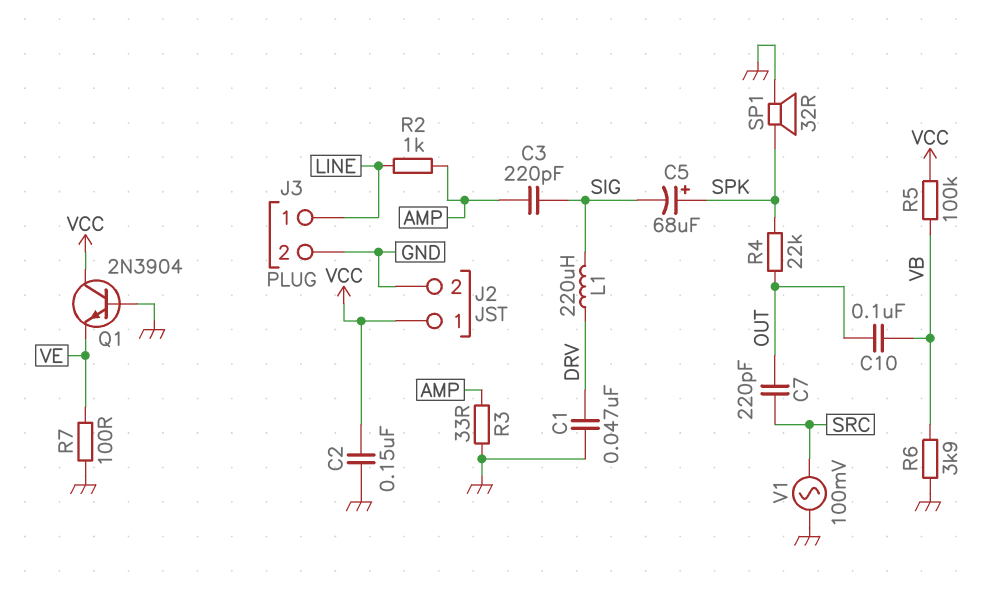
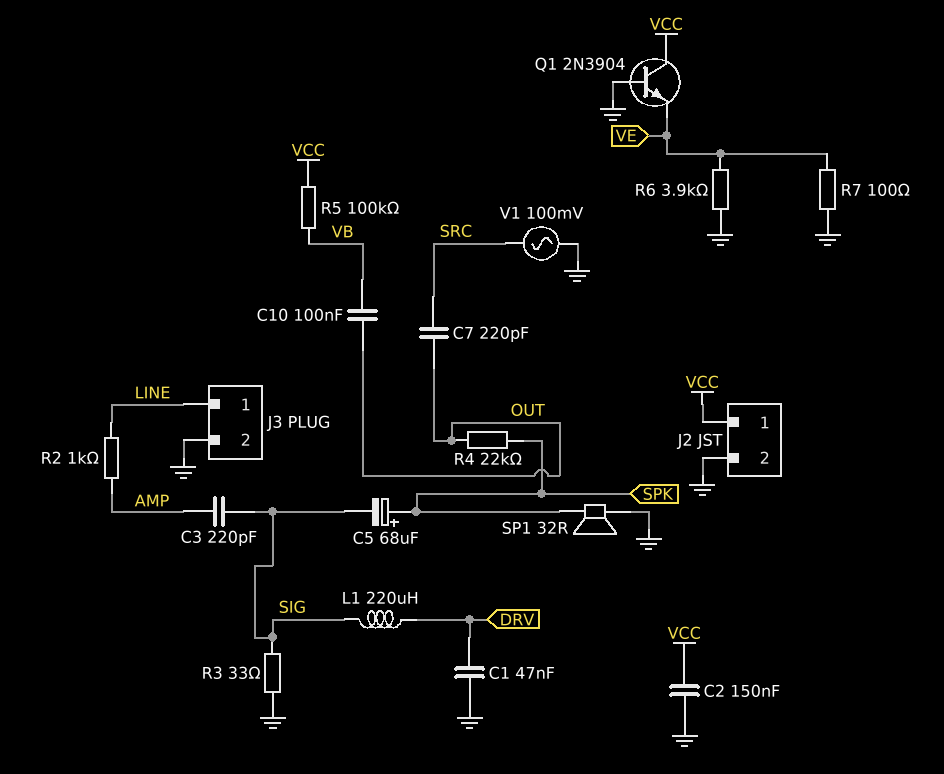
R3: 33 (AMP, GND) -> 33 (GND, SIG)
R6: 3.9k (GND, VB) -> 3.9k (GND, VE)

